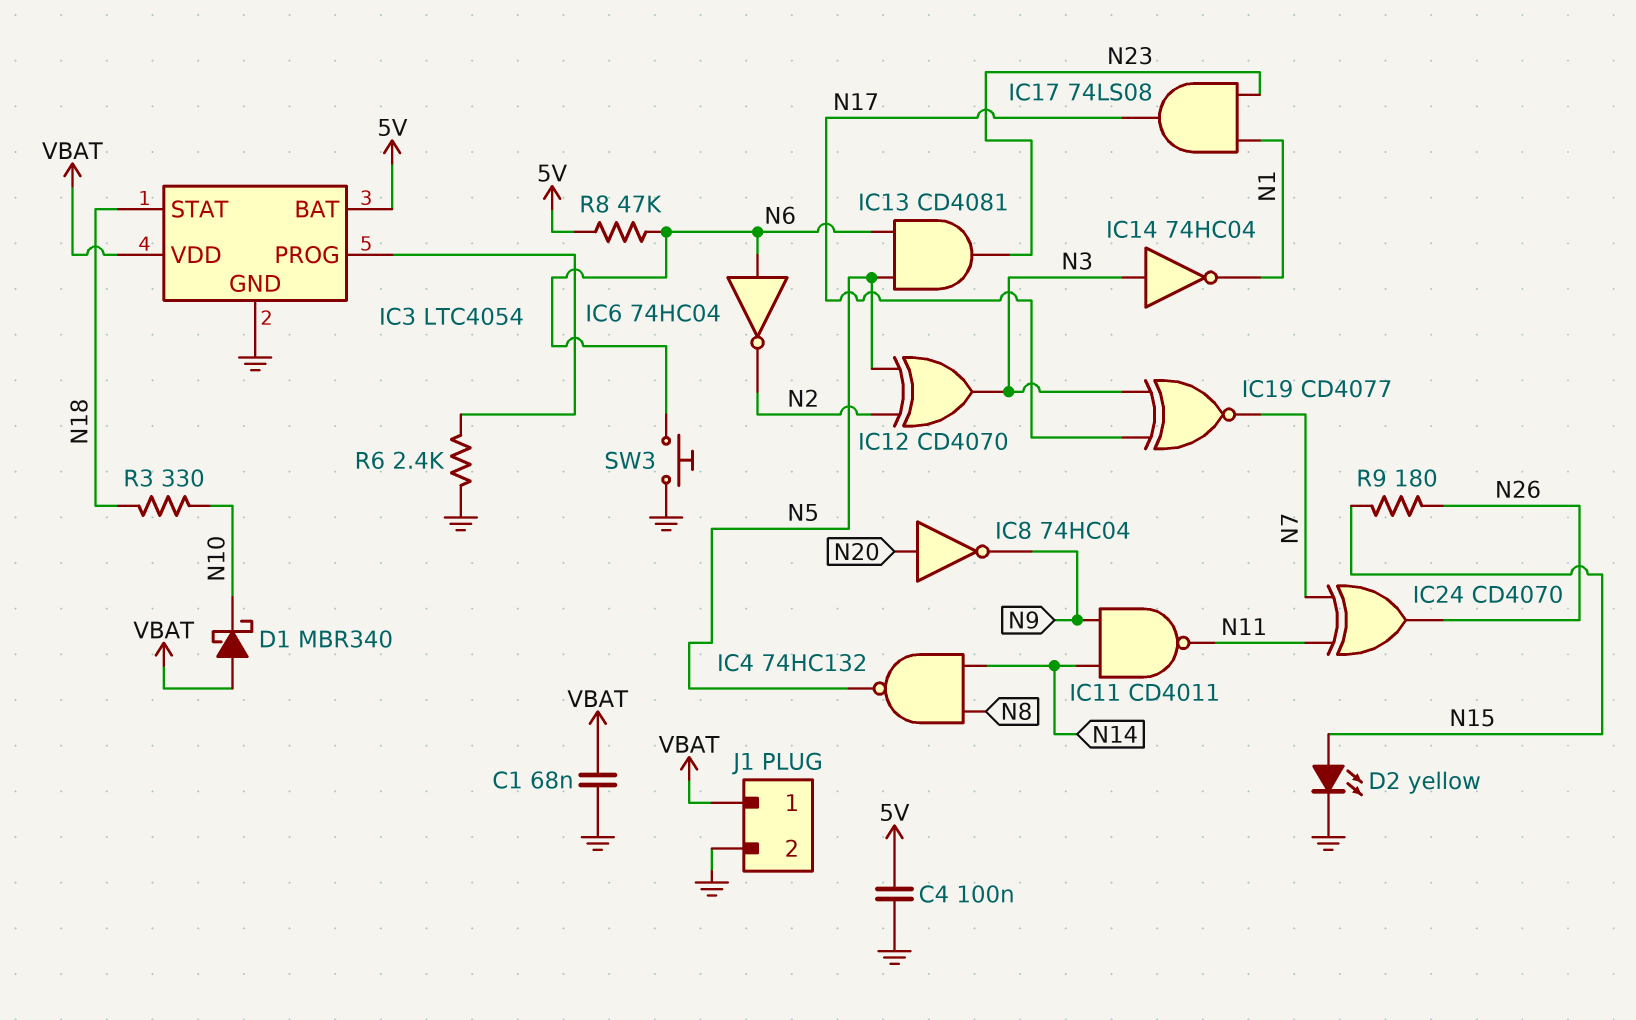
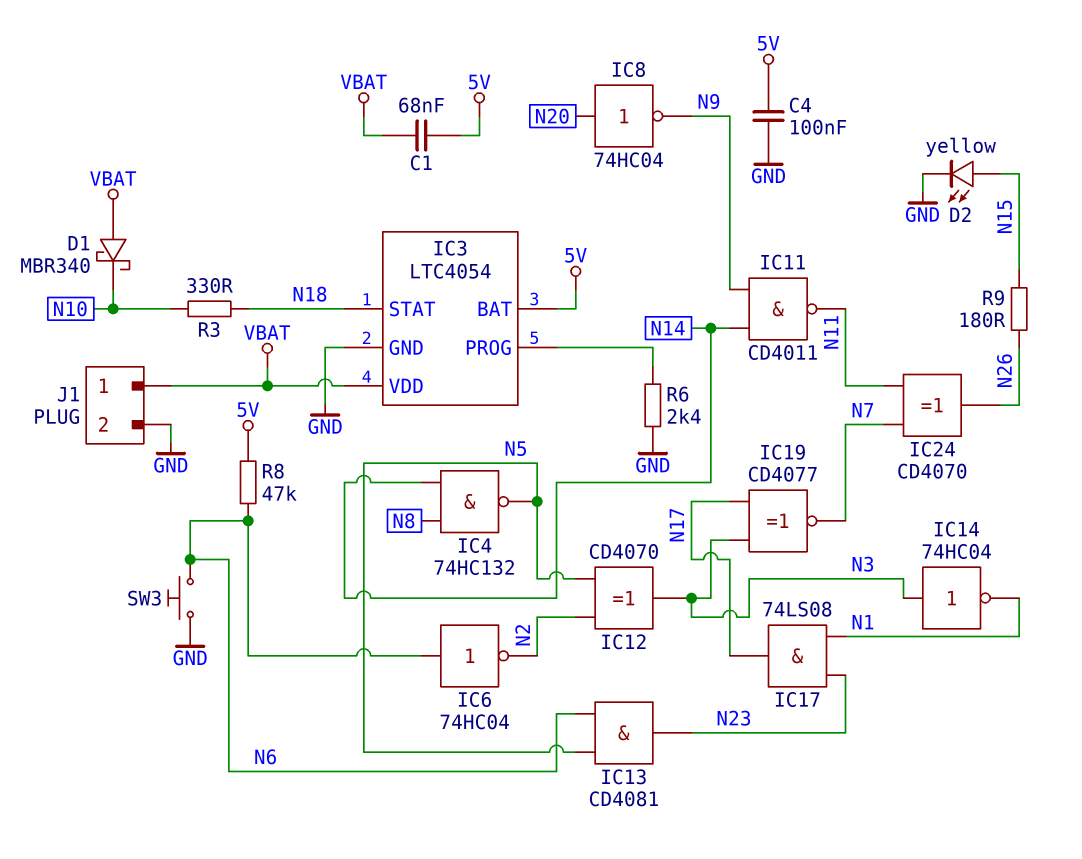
C1: 68nF (GND, VBAT) -> 68nF (5V, VBAT)

